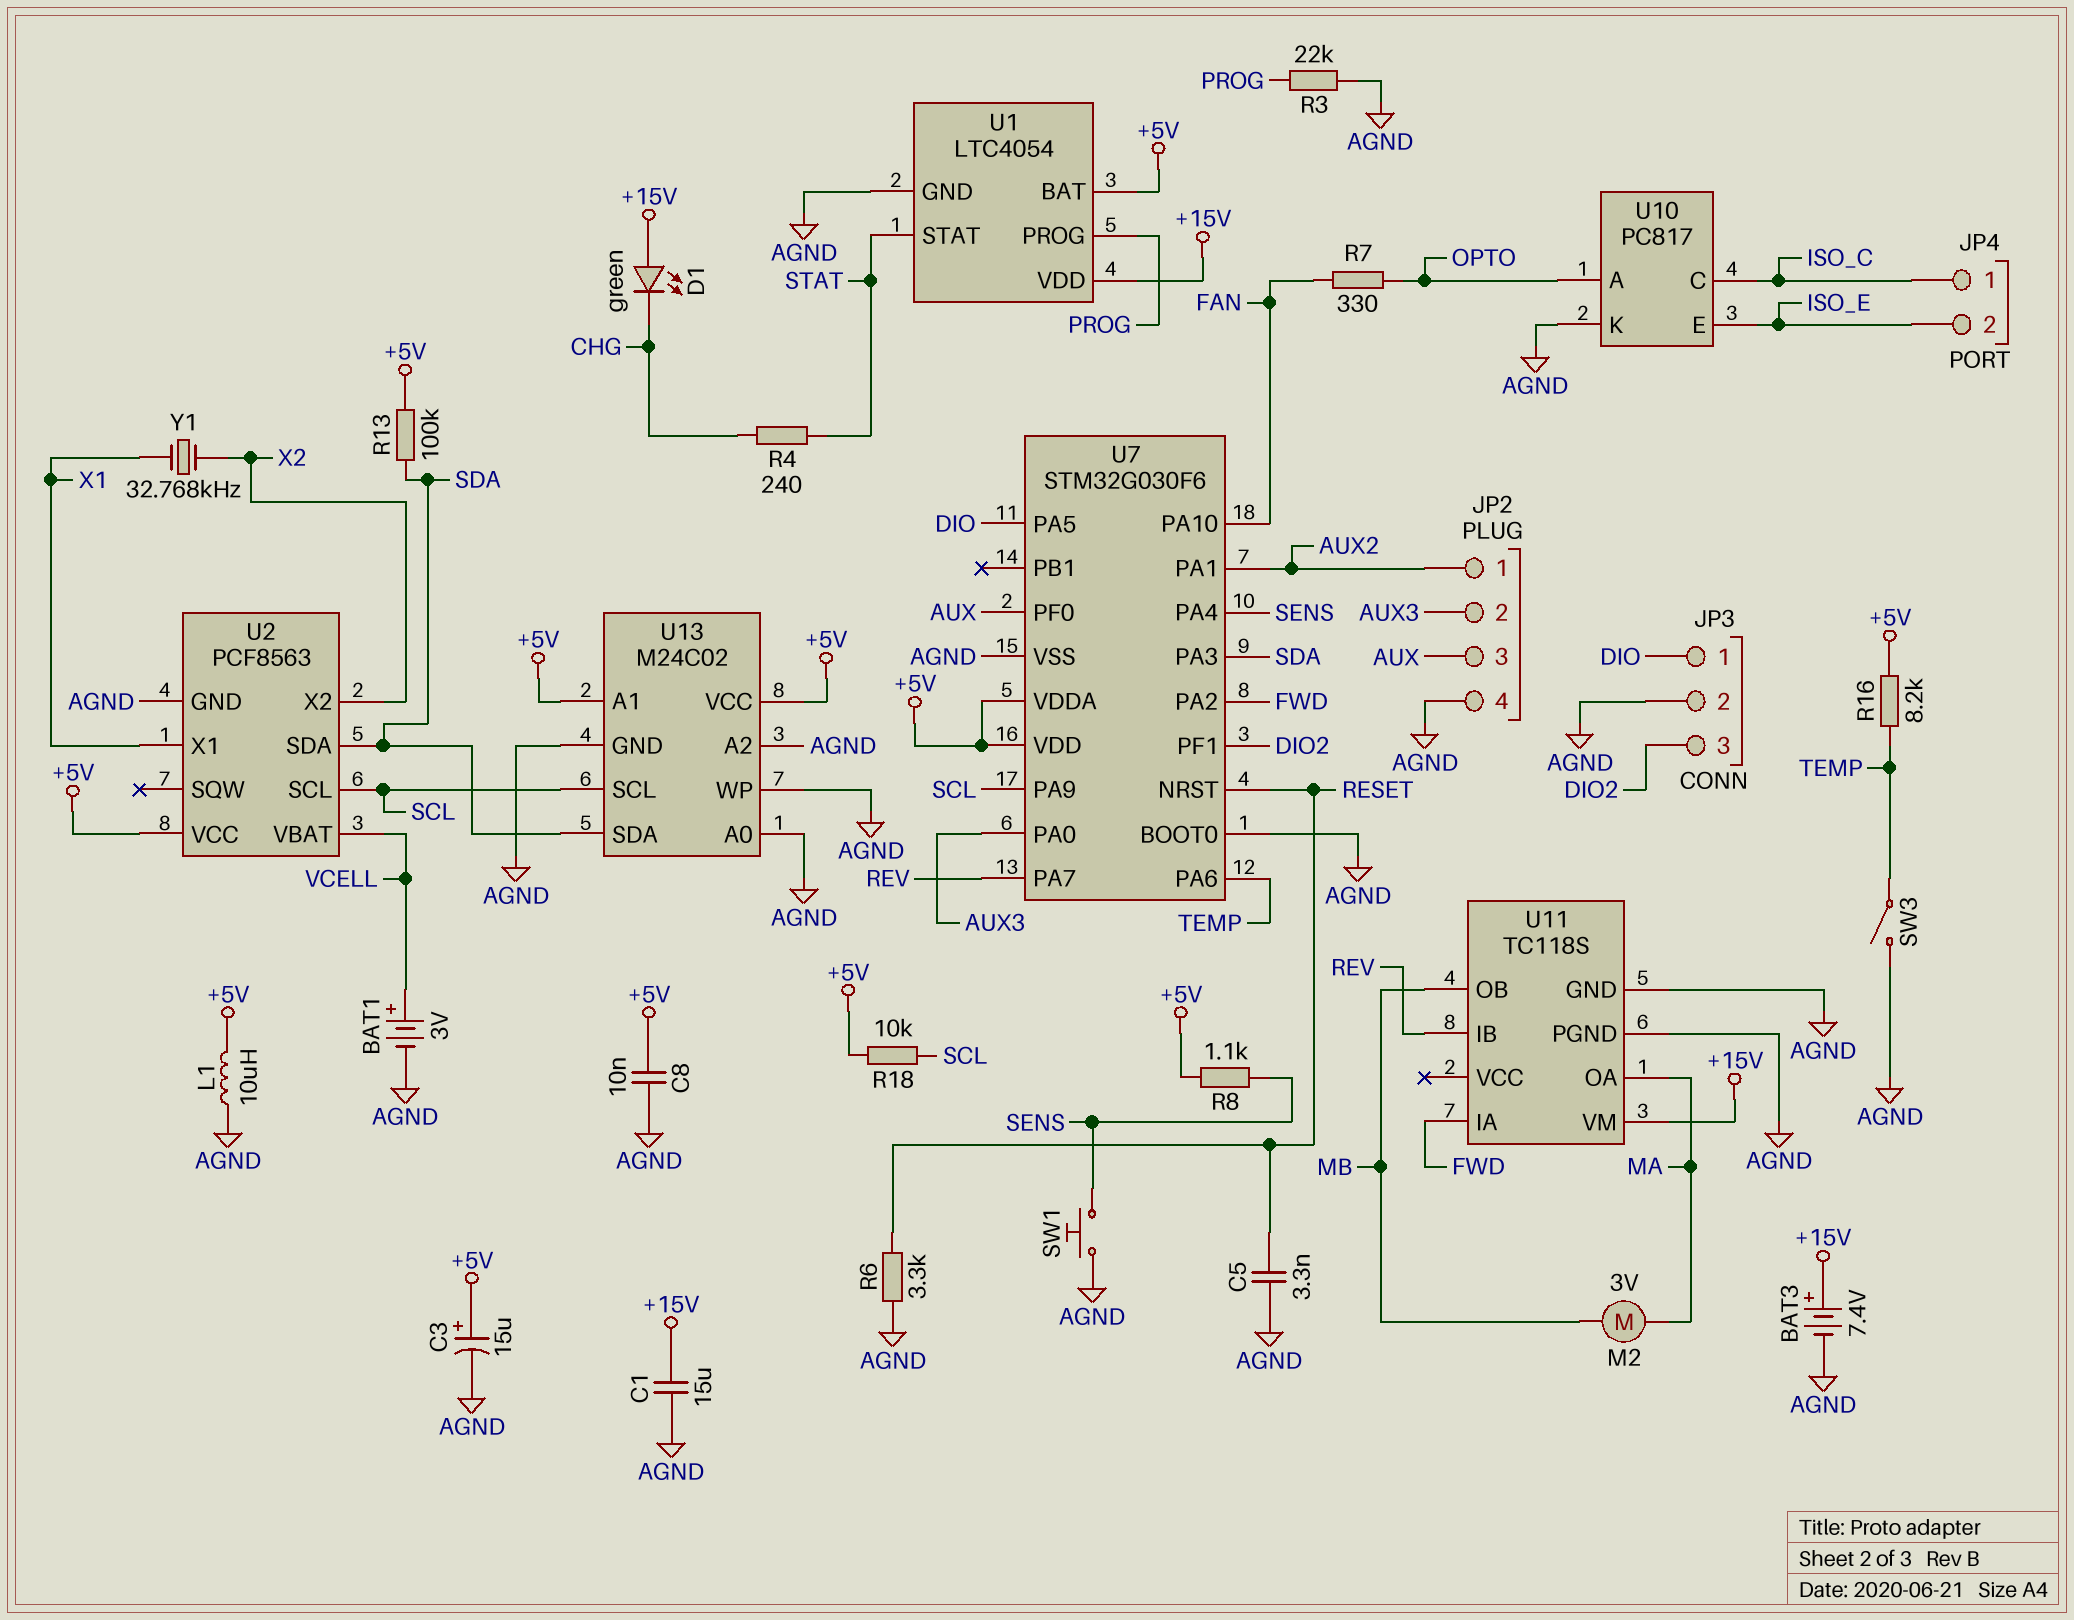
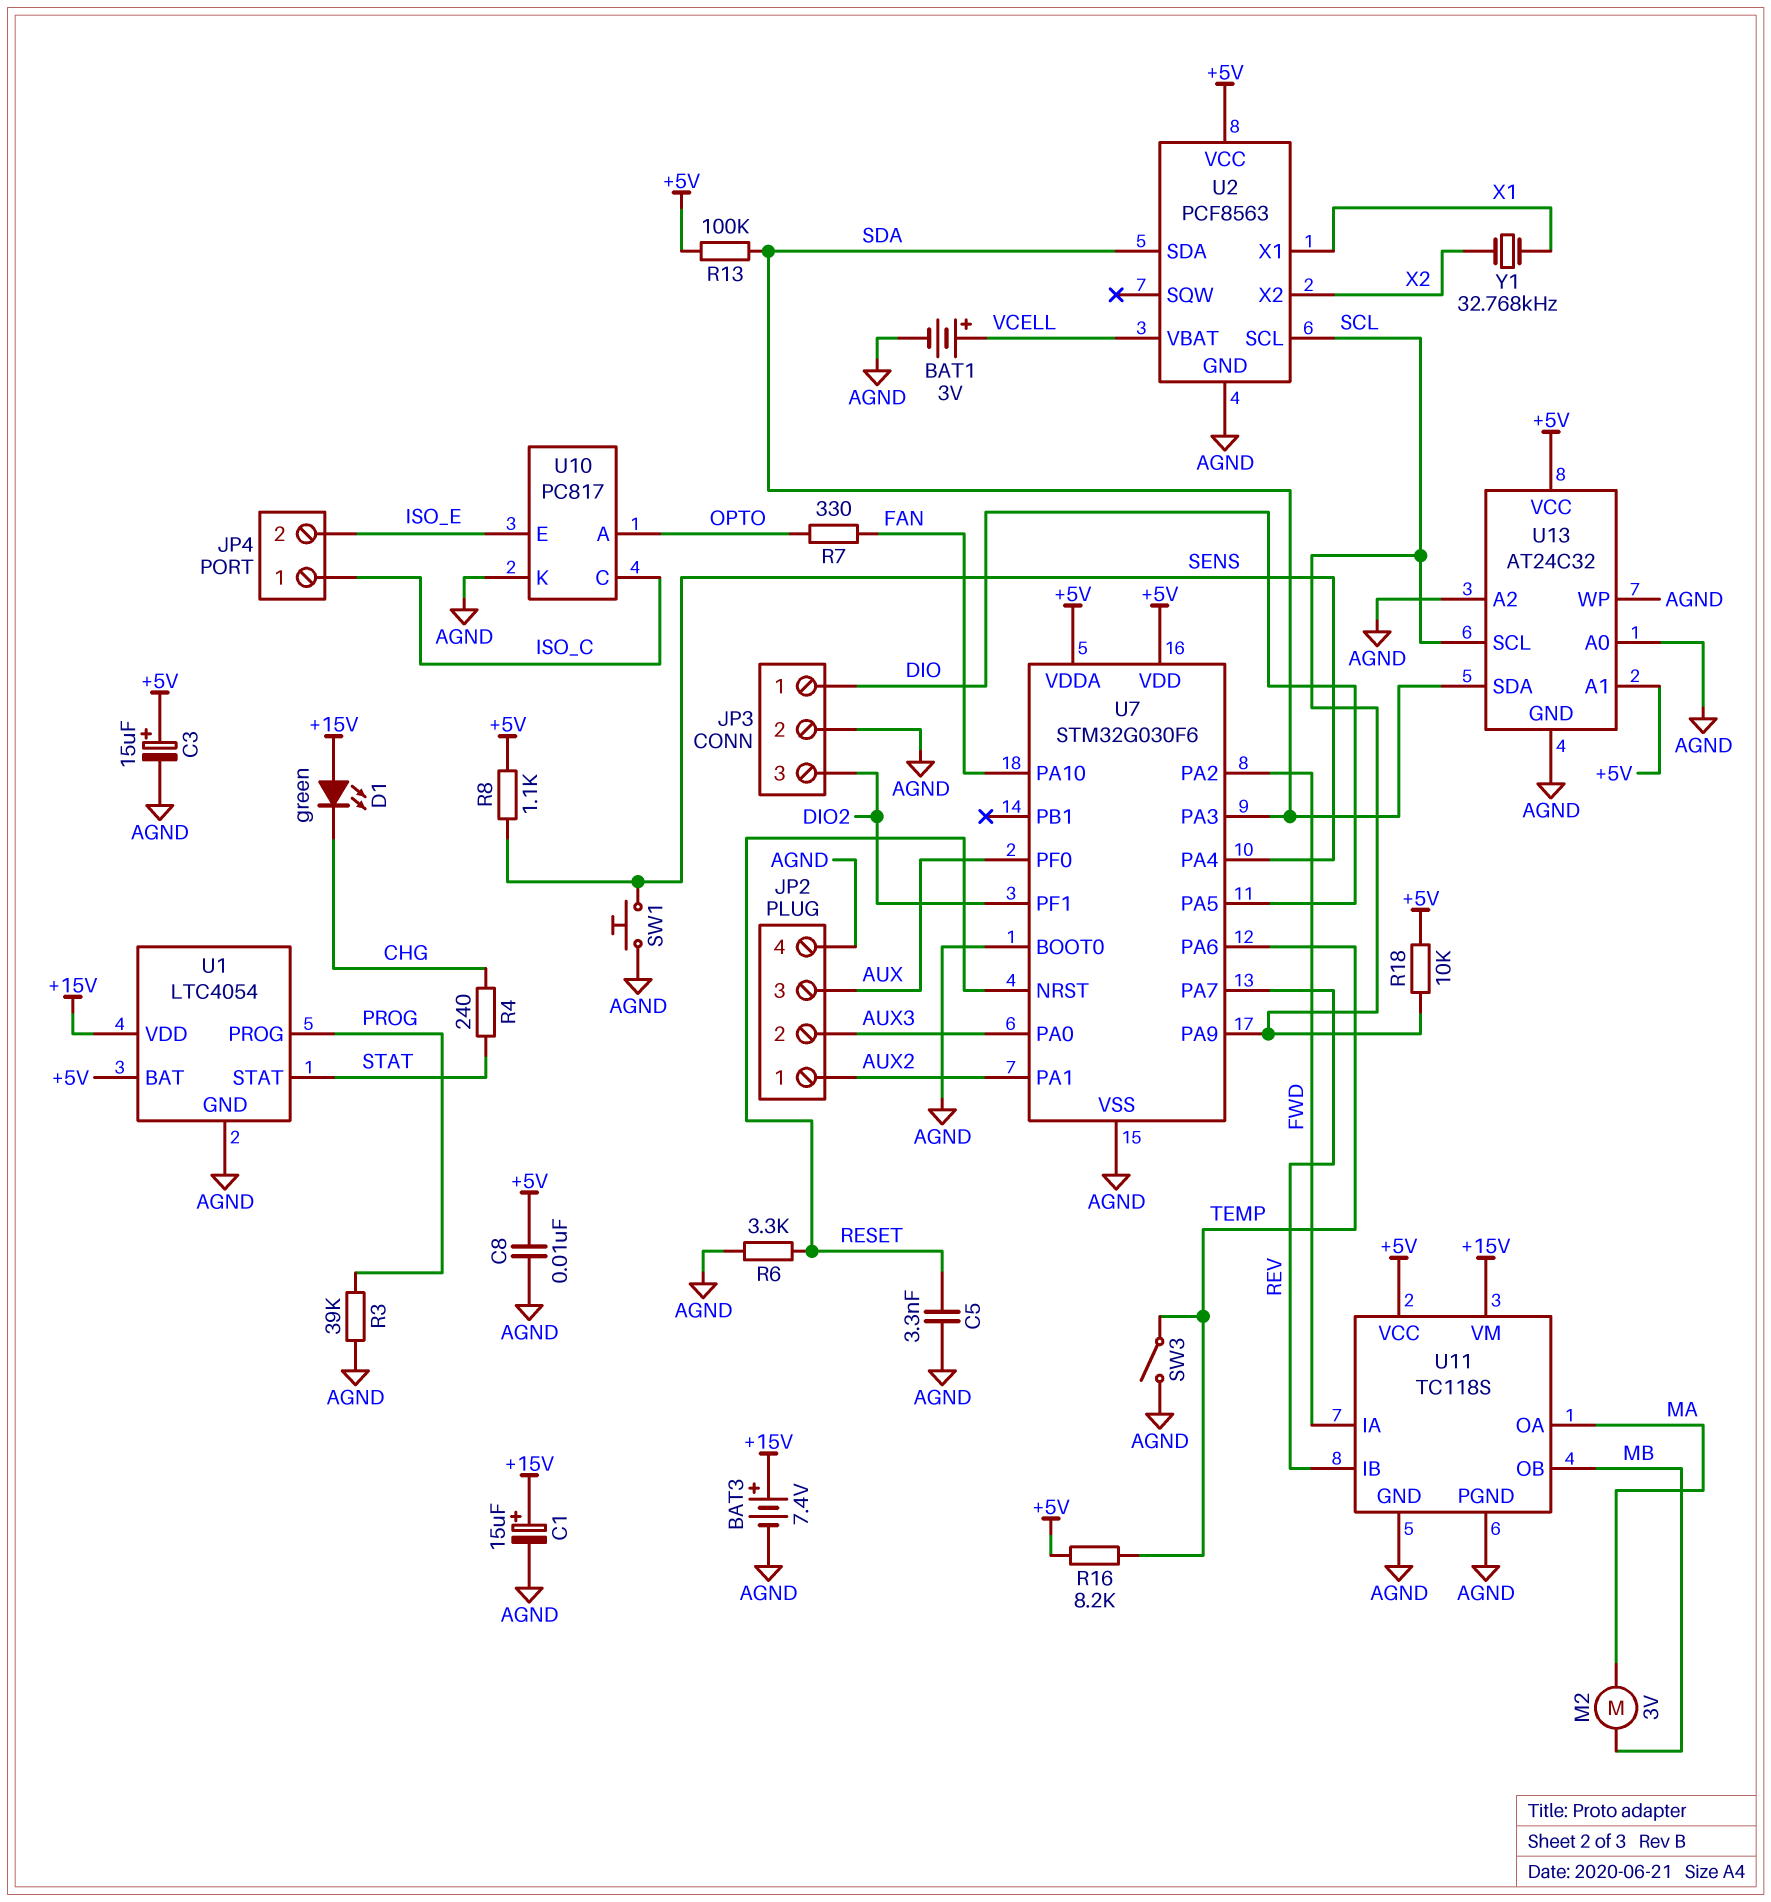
C1: 15uF (+15V, AGND) -> 15uF (plus +15V, minus AGND)
L1: 10uH (+5V, AGND) -> none
R3: 22k (AGND, PROG) -> 39k (AGND, PROG)
U11 pin VCC: none -> +5V
U13: M24C02 -> AT24C32

